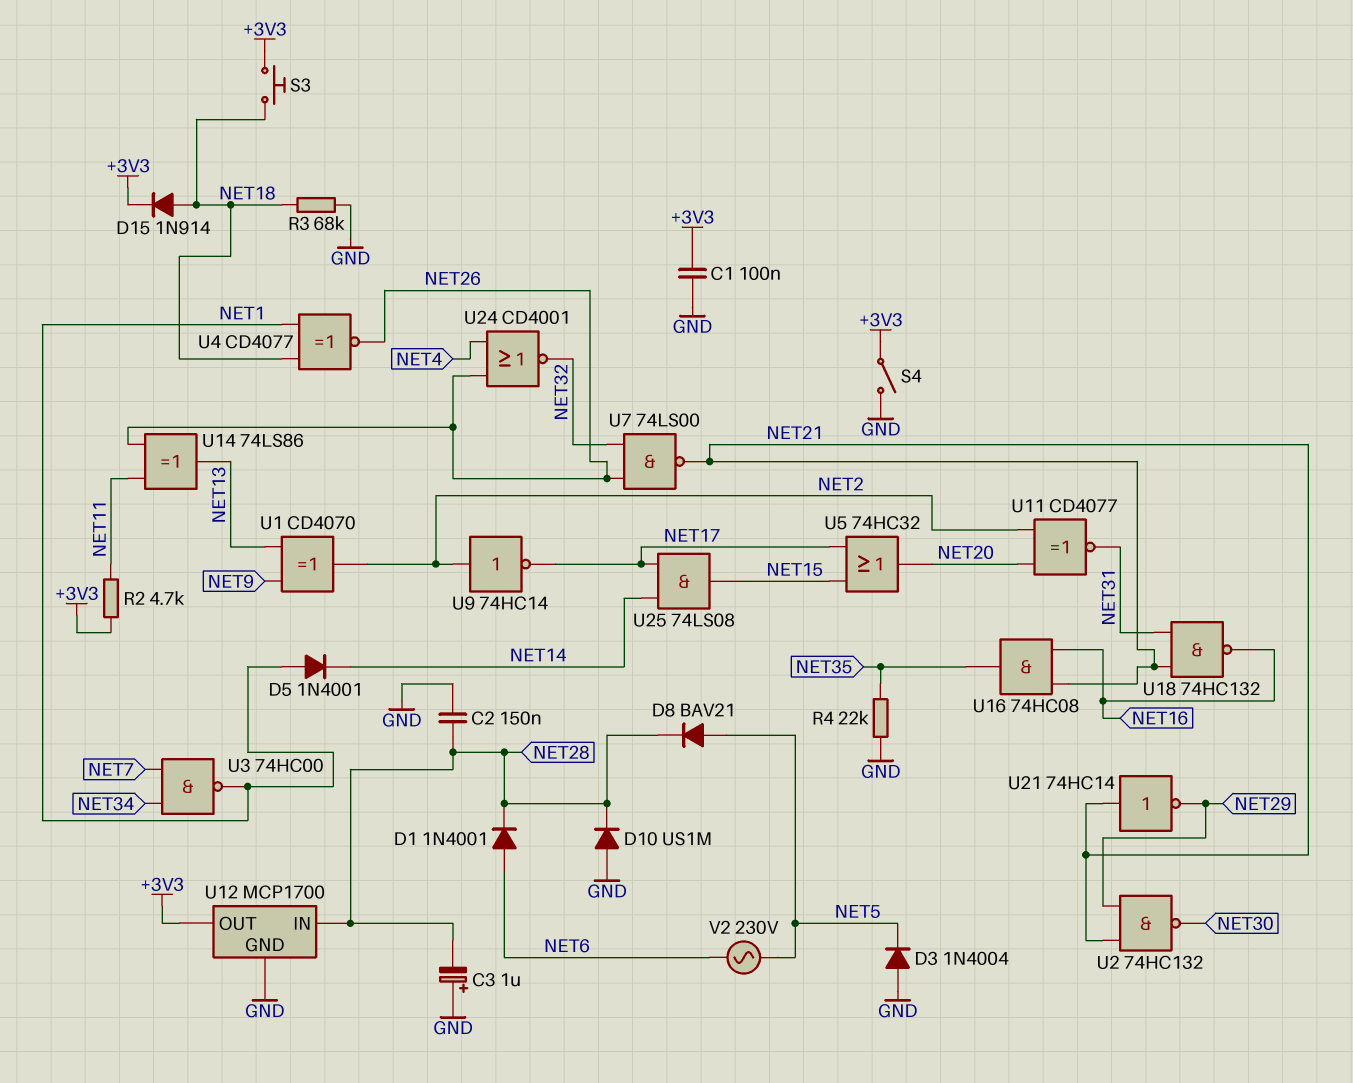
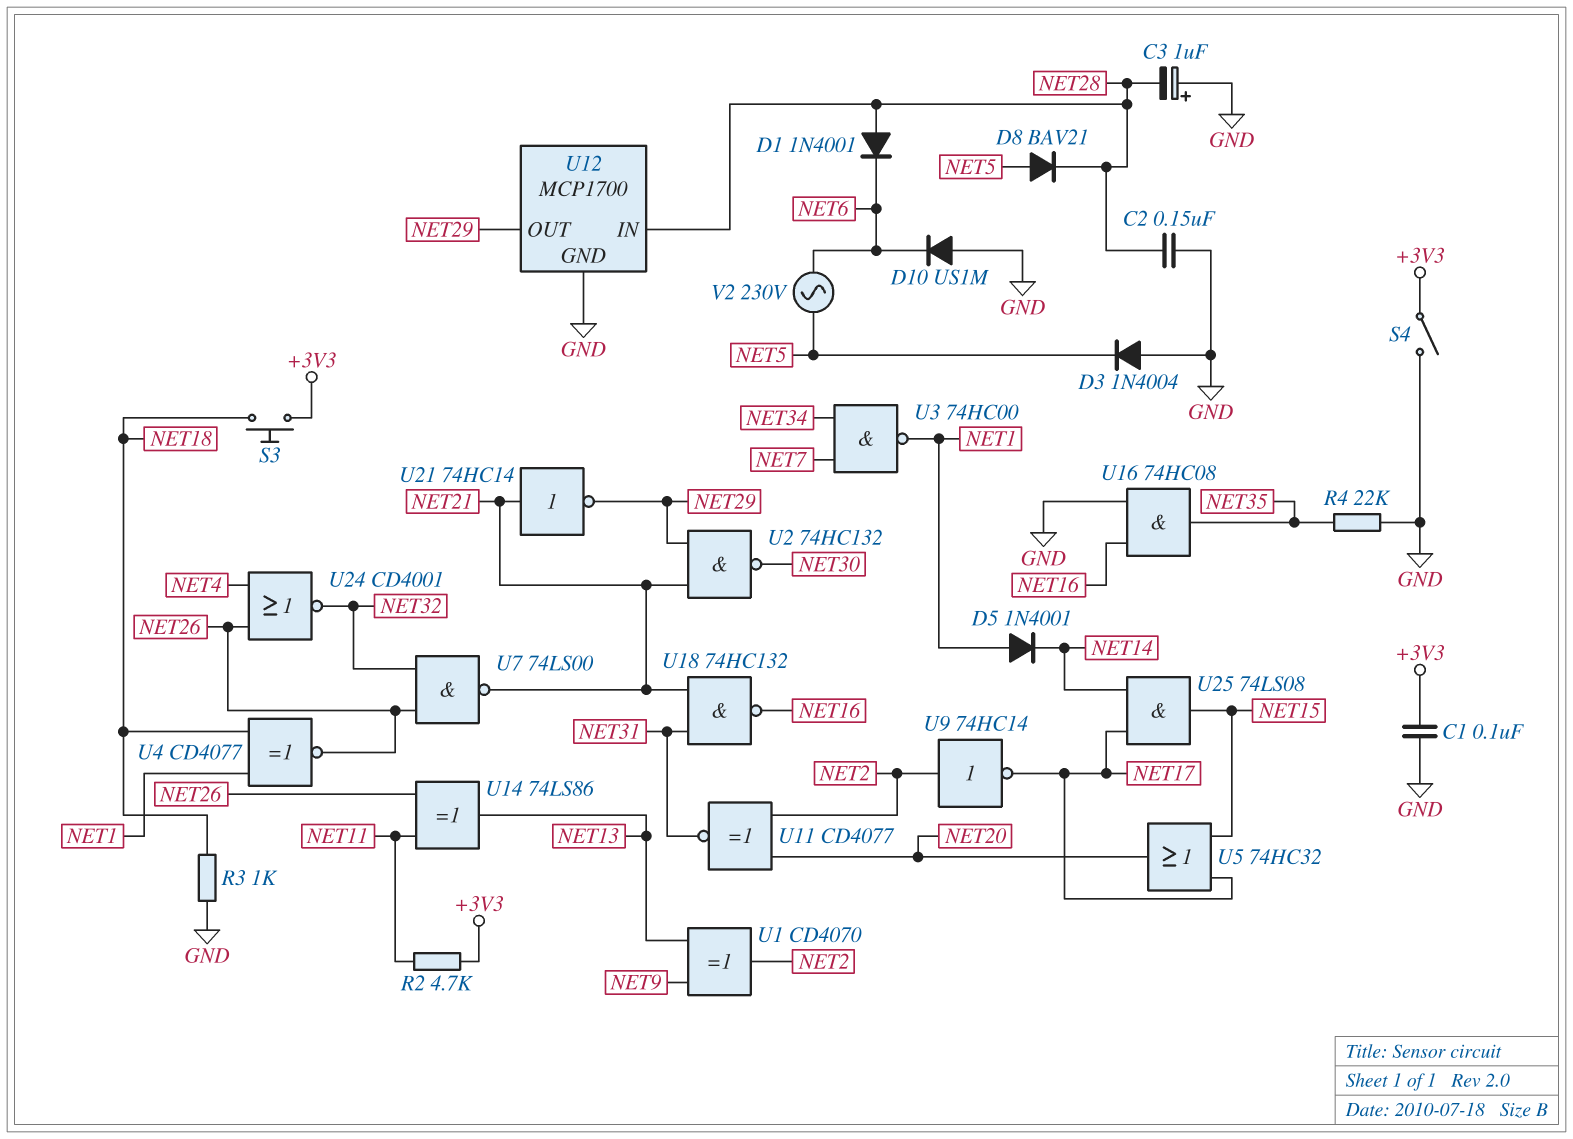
D1: diode 1N4001 (A NET6, K NET28) -> diode 1N4001 (A NET28, K NET6)
D10: diode US1M (A GND, K NET28) -> diode US1M (A GND, K NET6)
D15: diode 1N914 (A NET18, K +3V3) -> none
R3: 68k (GND, NET18) -> 1k (GND, NET18)
U12 pin OUT: +3V3 -> NET29
U16: AND 74HC08 (in NET16, in NET21, out NET35) -> AND 74HC08 (in GND, in NET16, out NET35)

